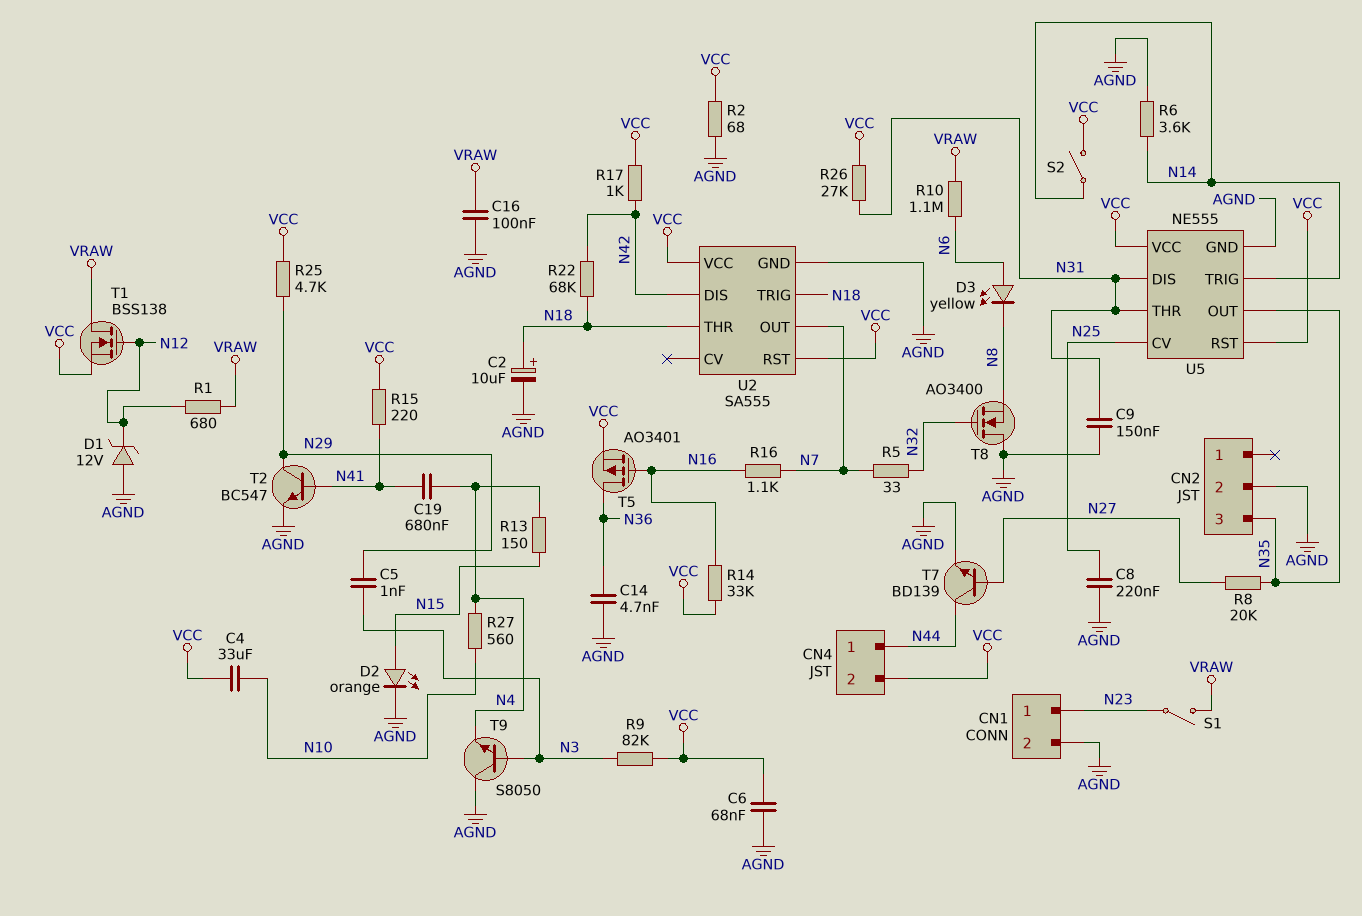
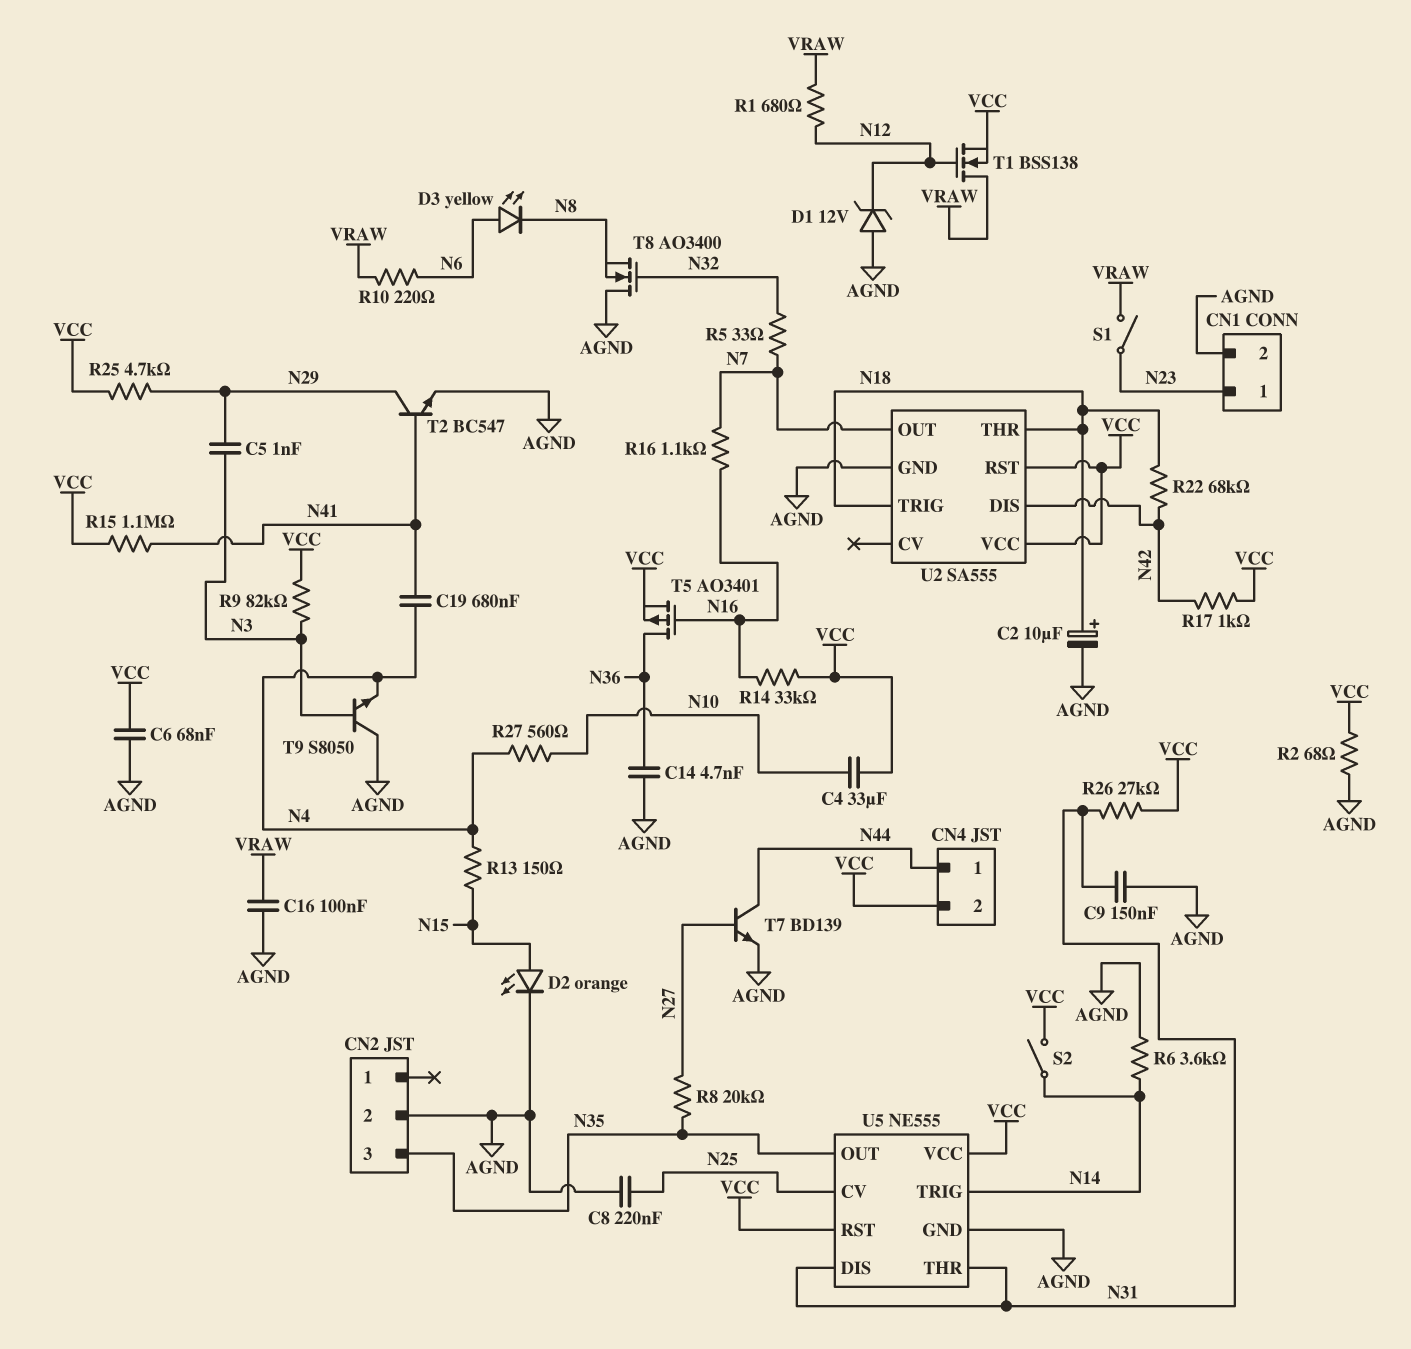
R10: 1.1M (N6, VRAW) -> 220 (N6, VRAW)
R15: 220 (N41, VCC) -> 1.1M (N41, VCC)

